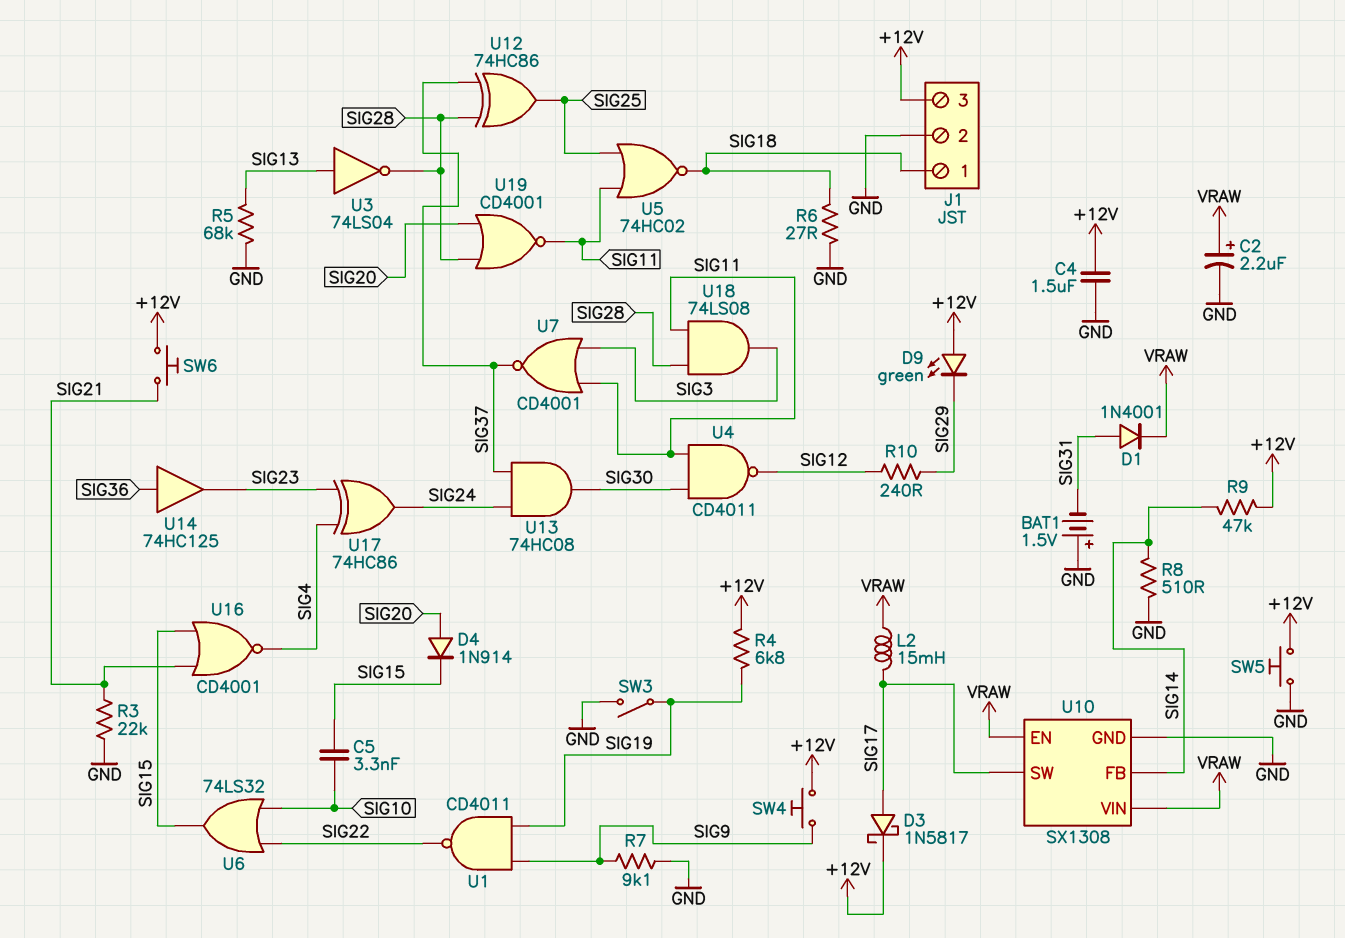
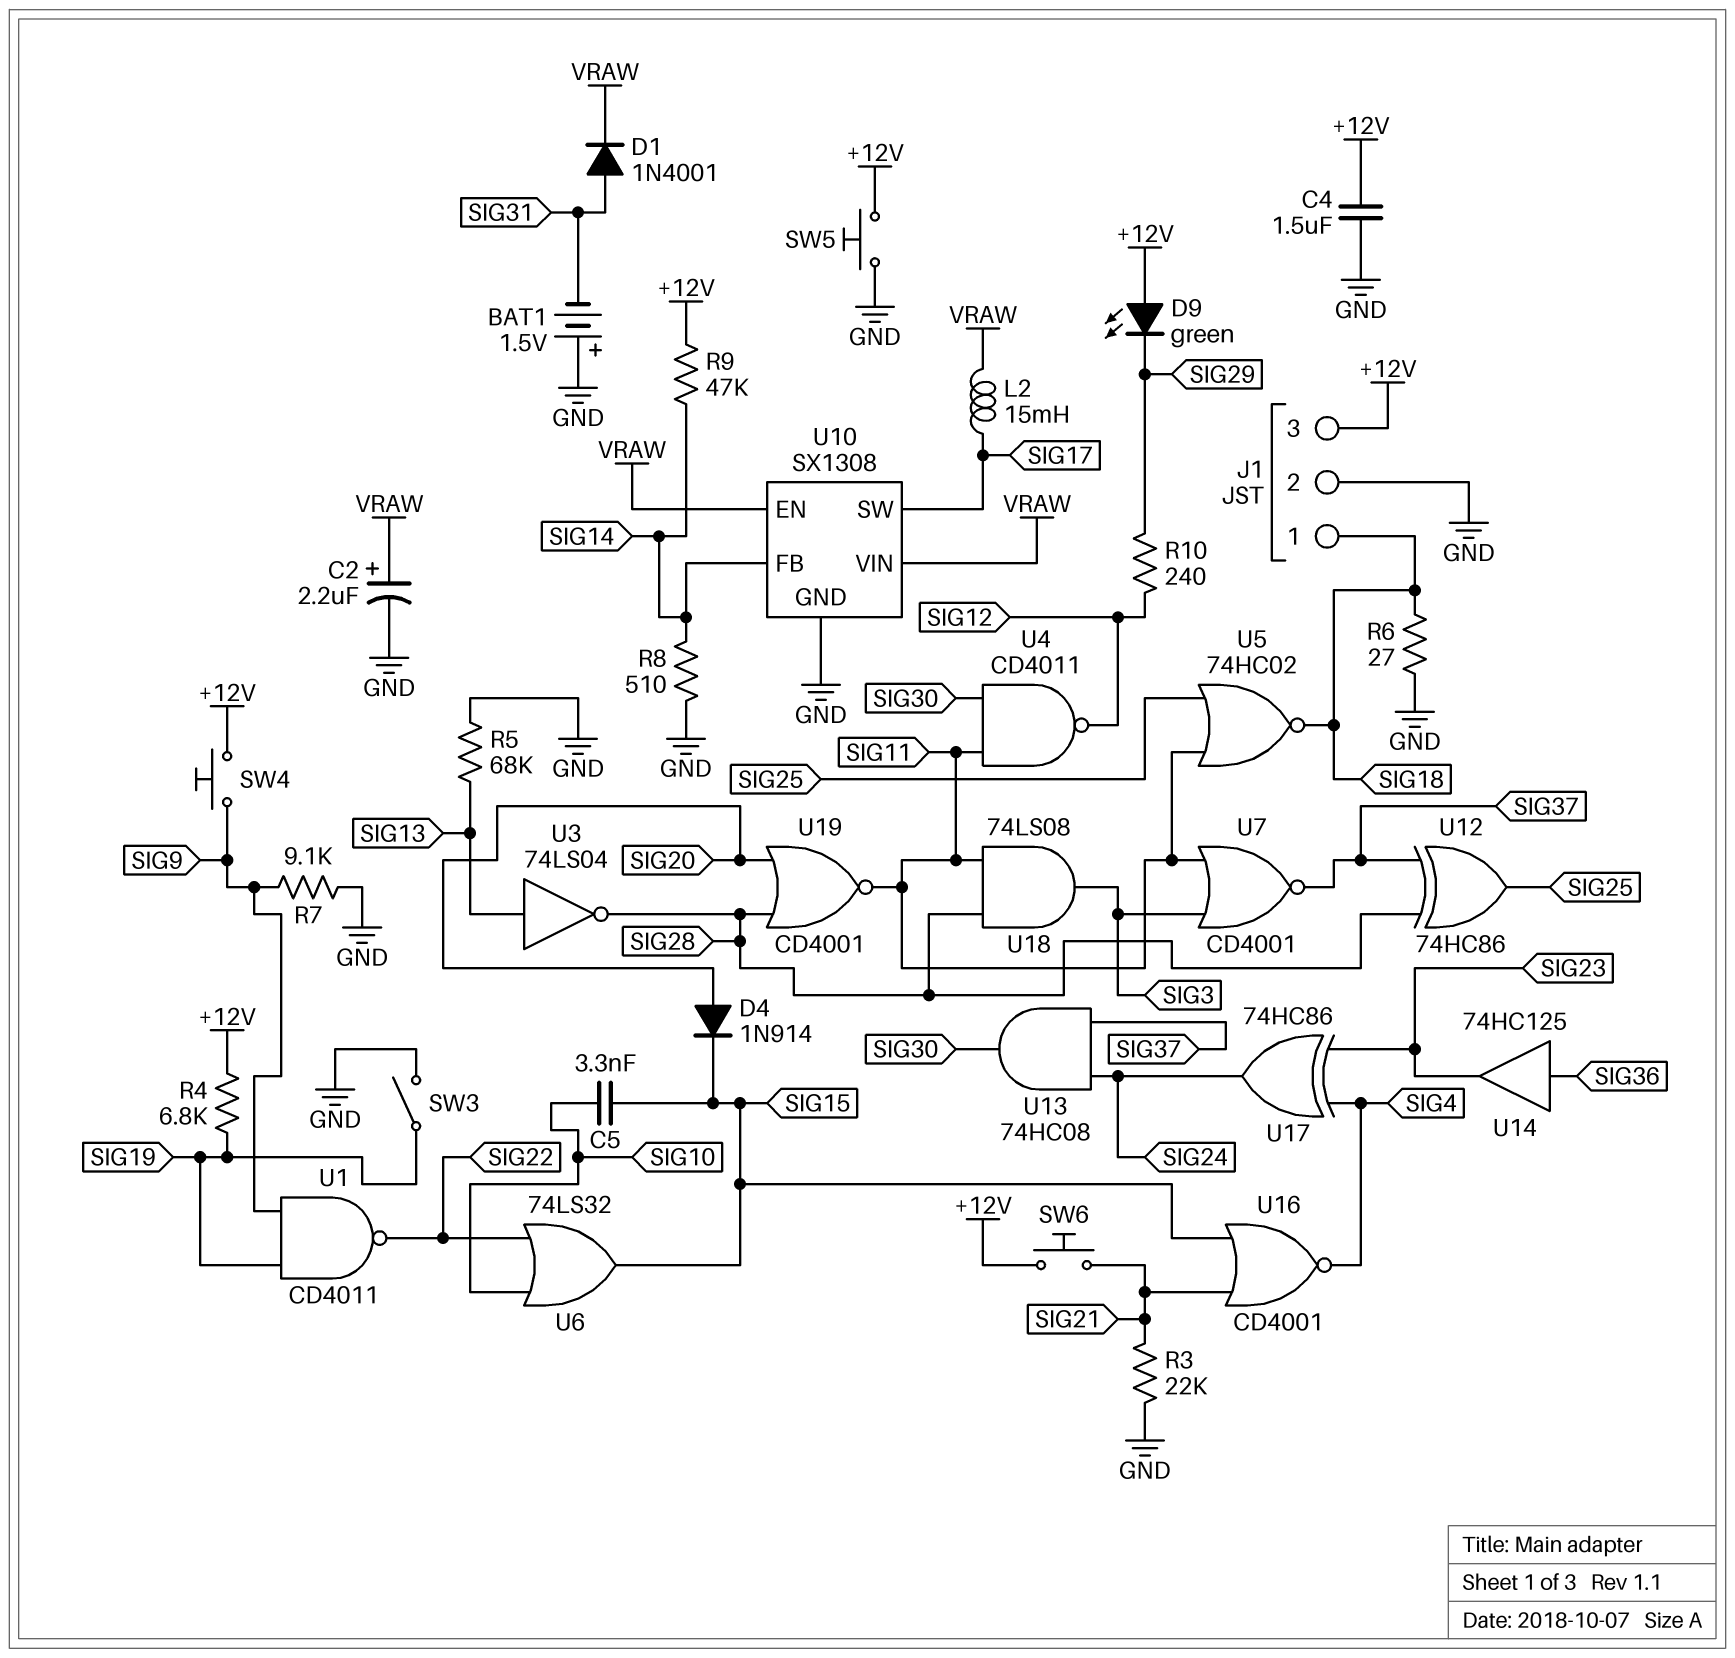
D3: schottky 1N5817 (A SIG17, K +12V) -> none

